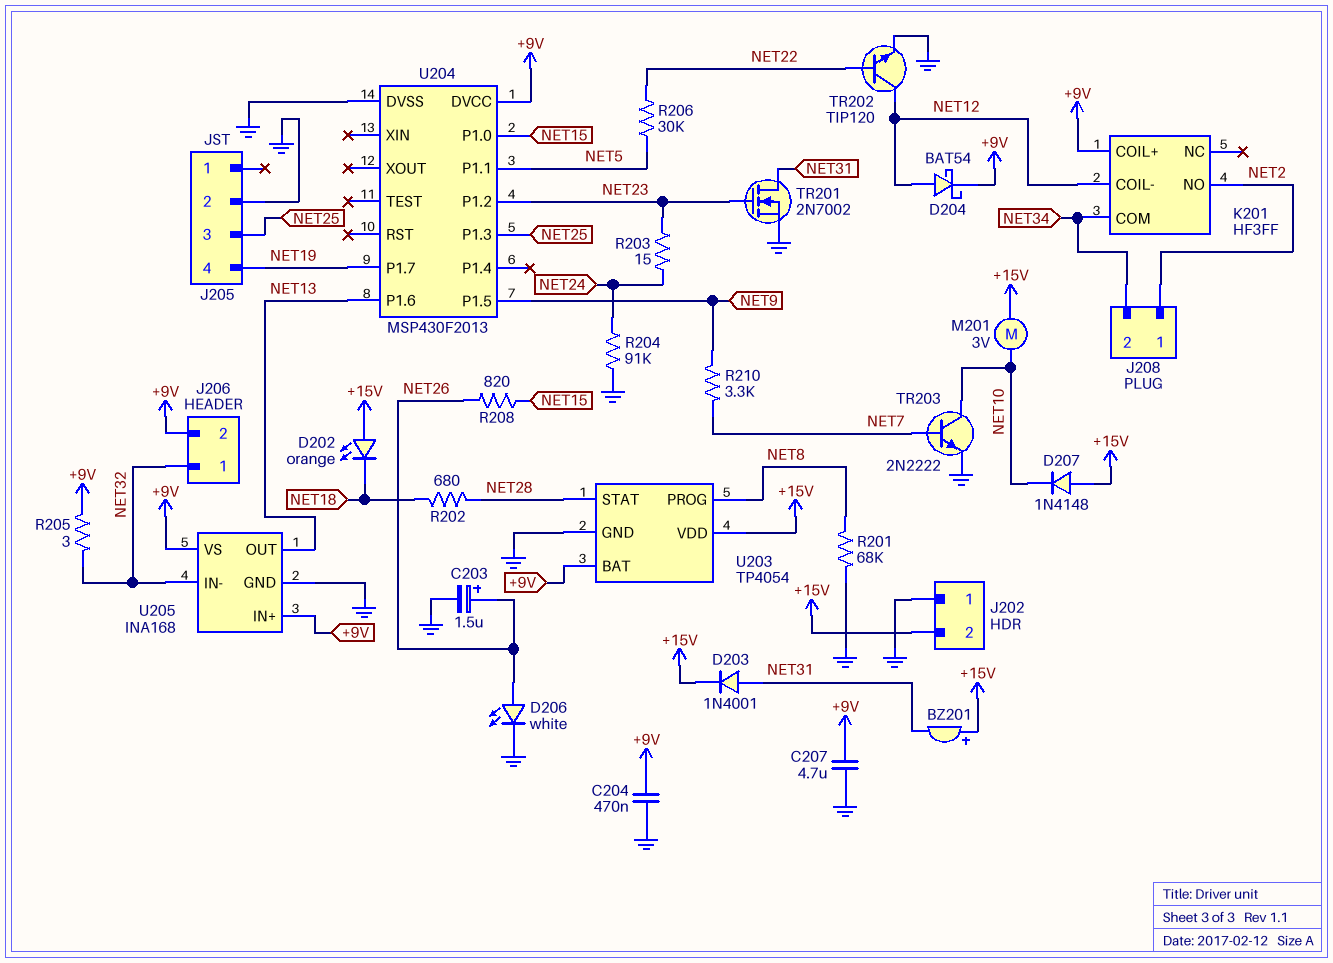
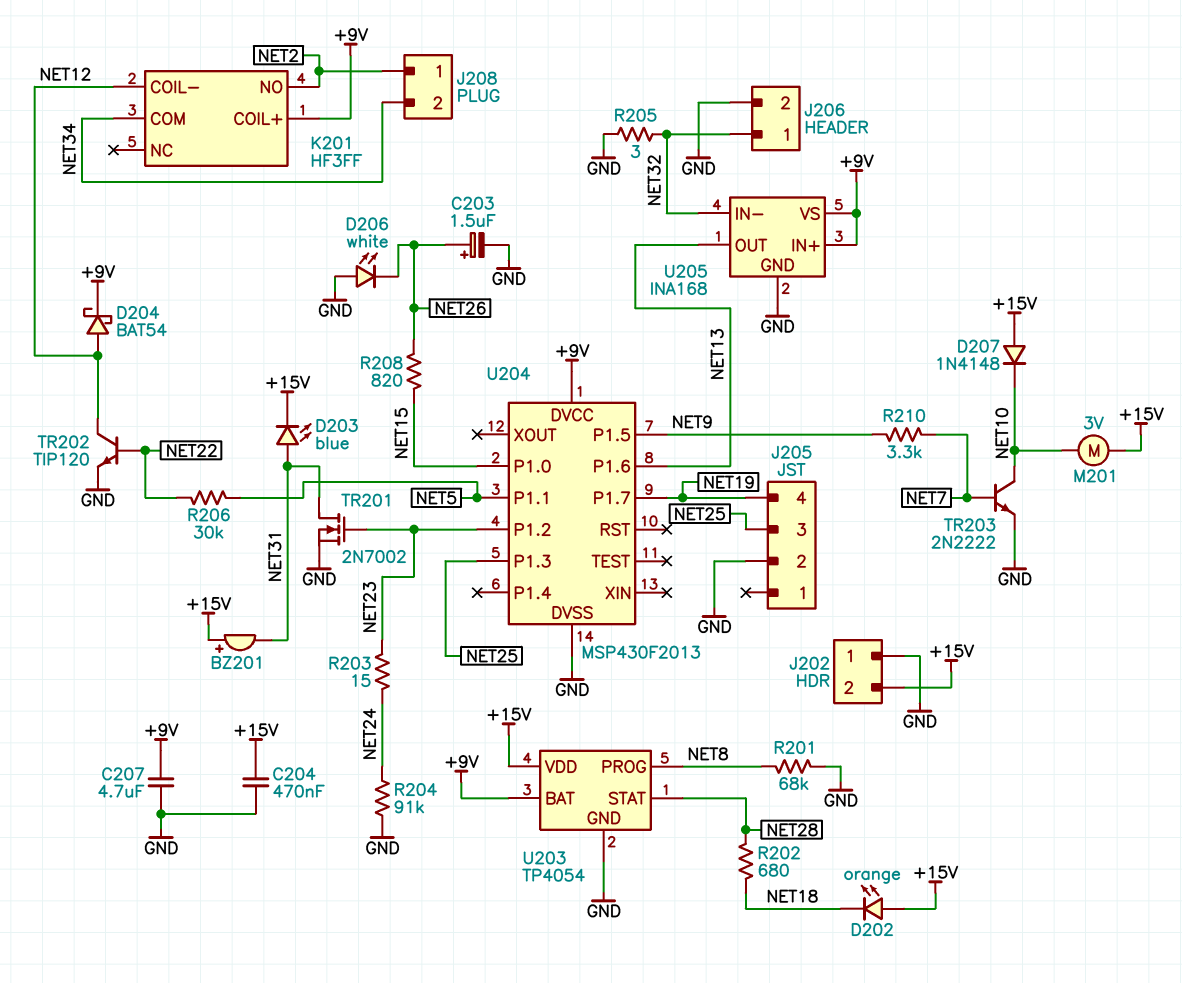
C204: 470nF (+9V, GND) -> 470nF (+15V, GND)
D203: diode 1N4001 (A NET31, K +15V) -> LED blue (A NET31, K +15V)
D206: LED white (A NET26, K GND) -> LED white (A GND, K NET26)
J206 pin 2: +9V -> GND
R205: 3 (+9V, NET32) -> 3 (GND, NET32)

